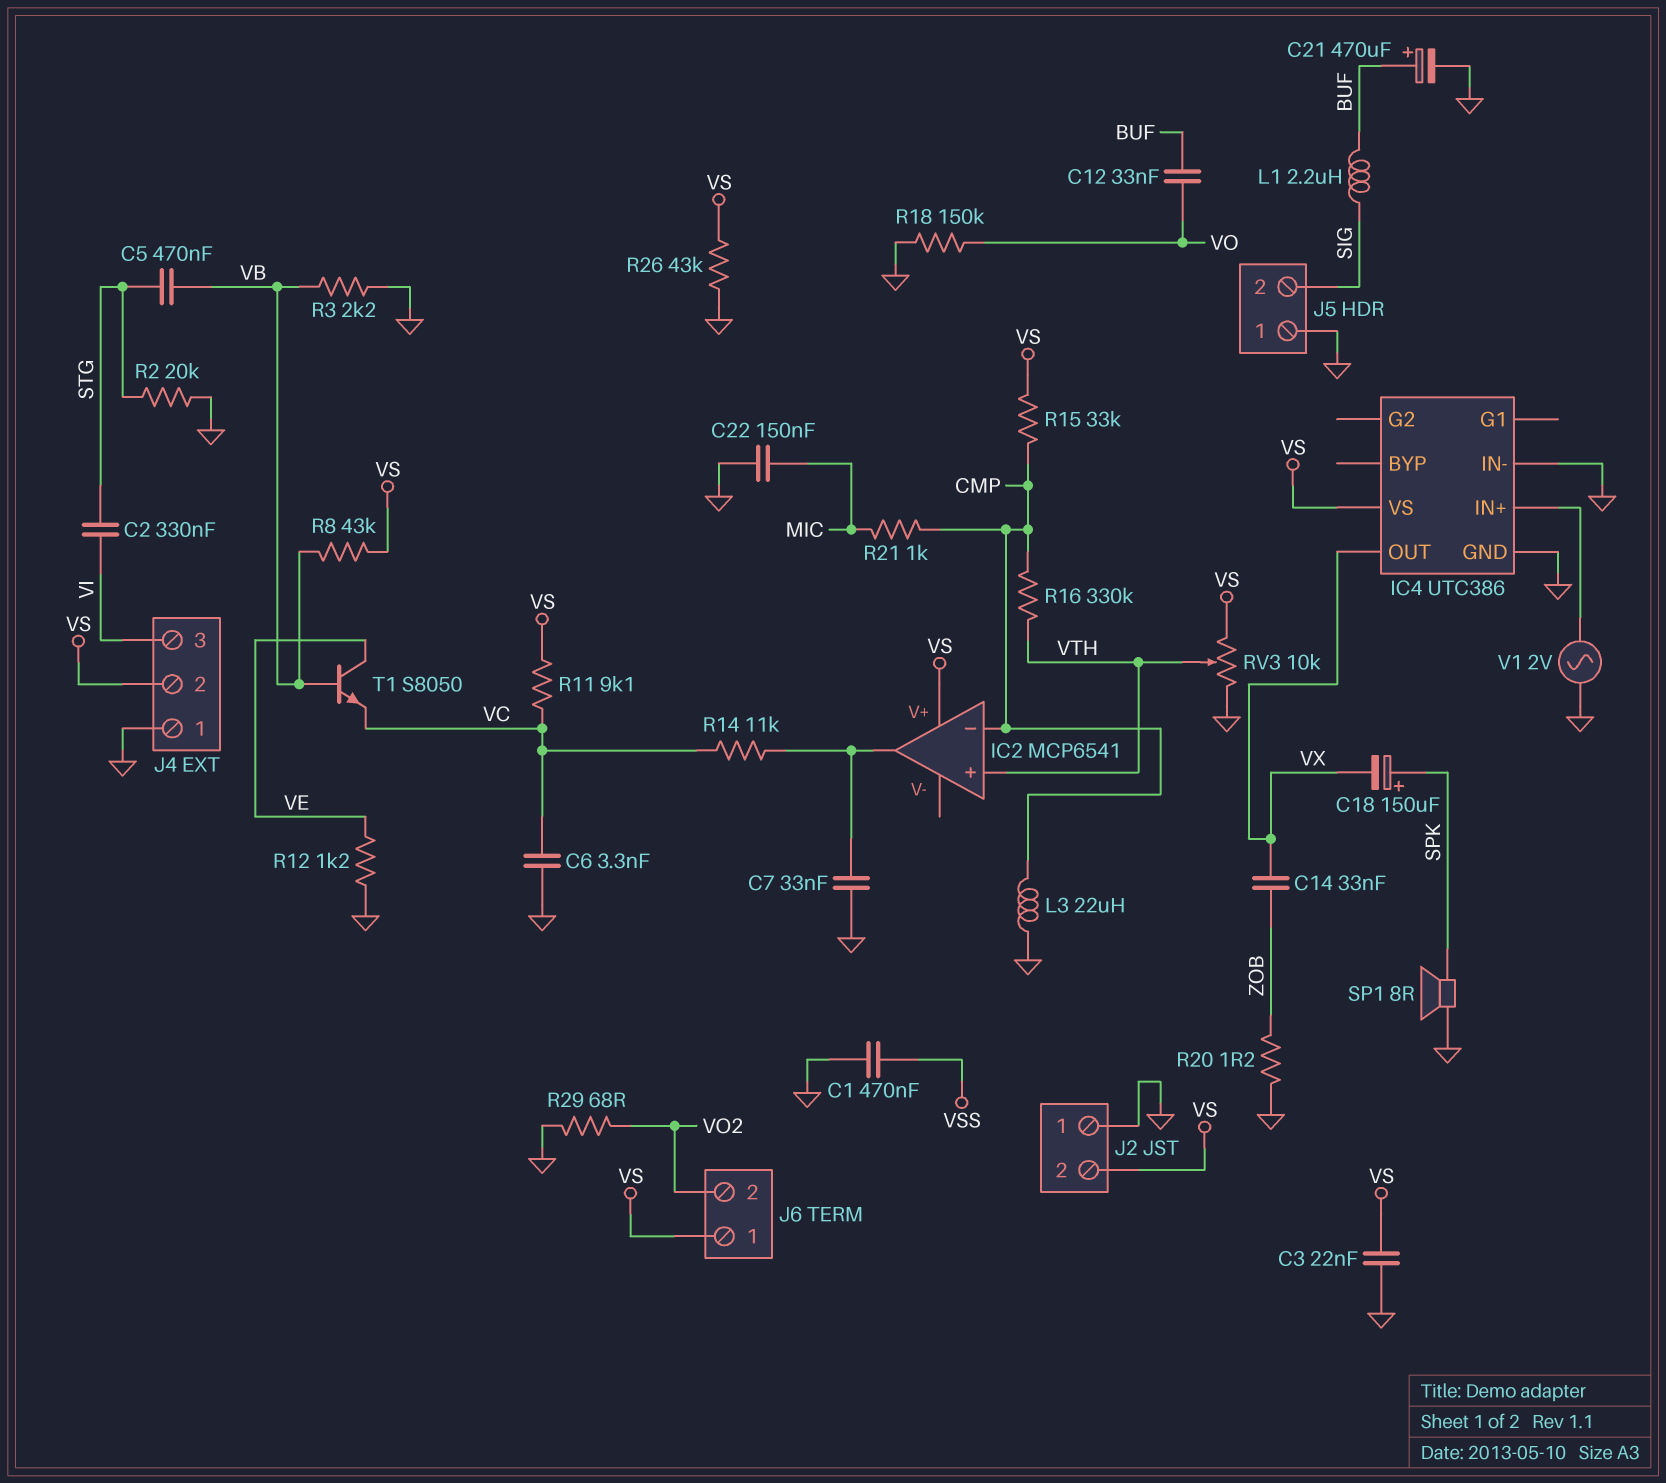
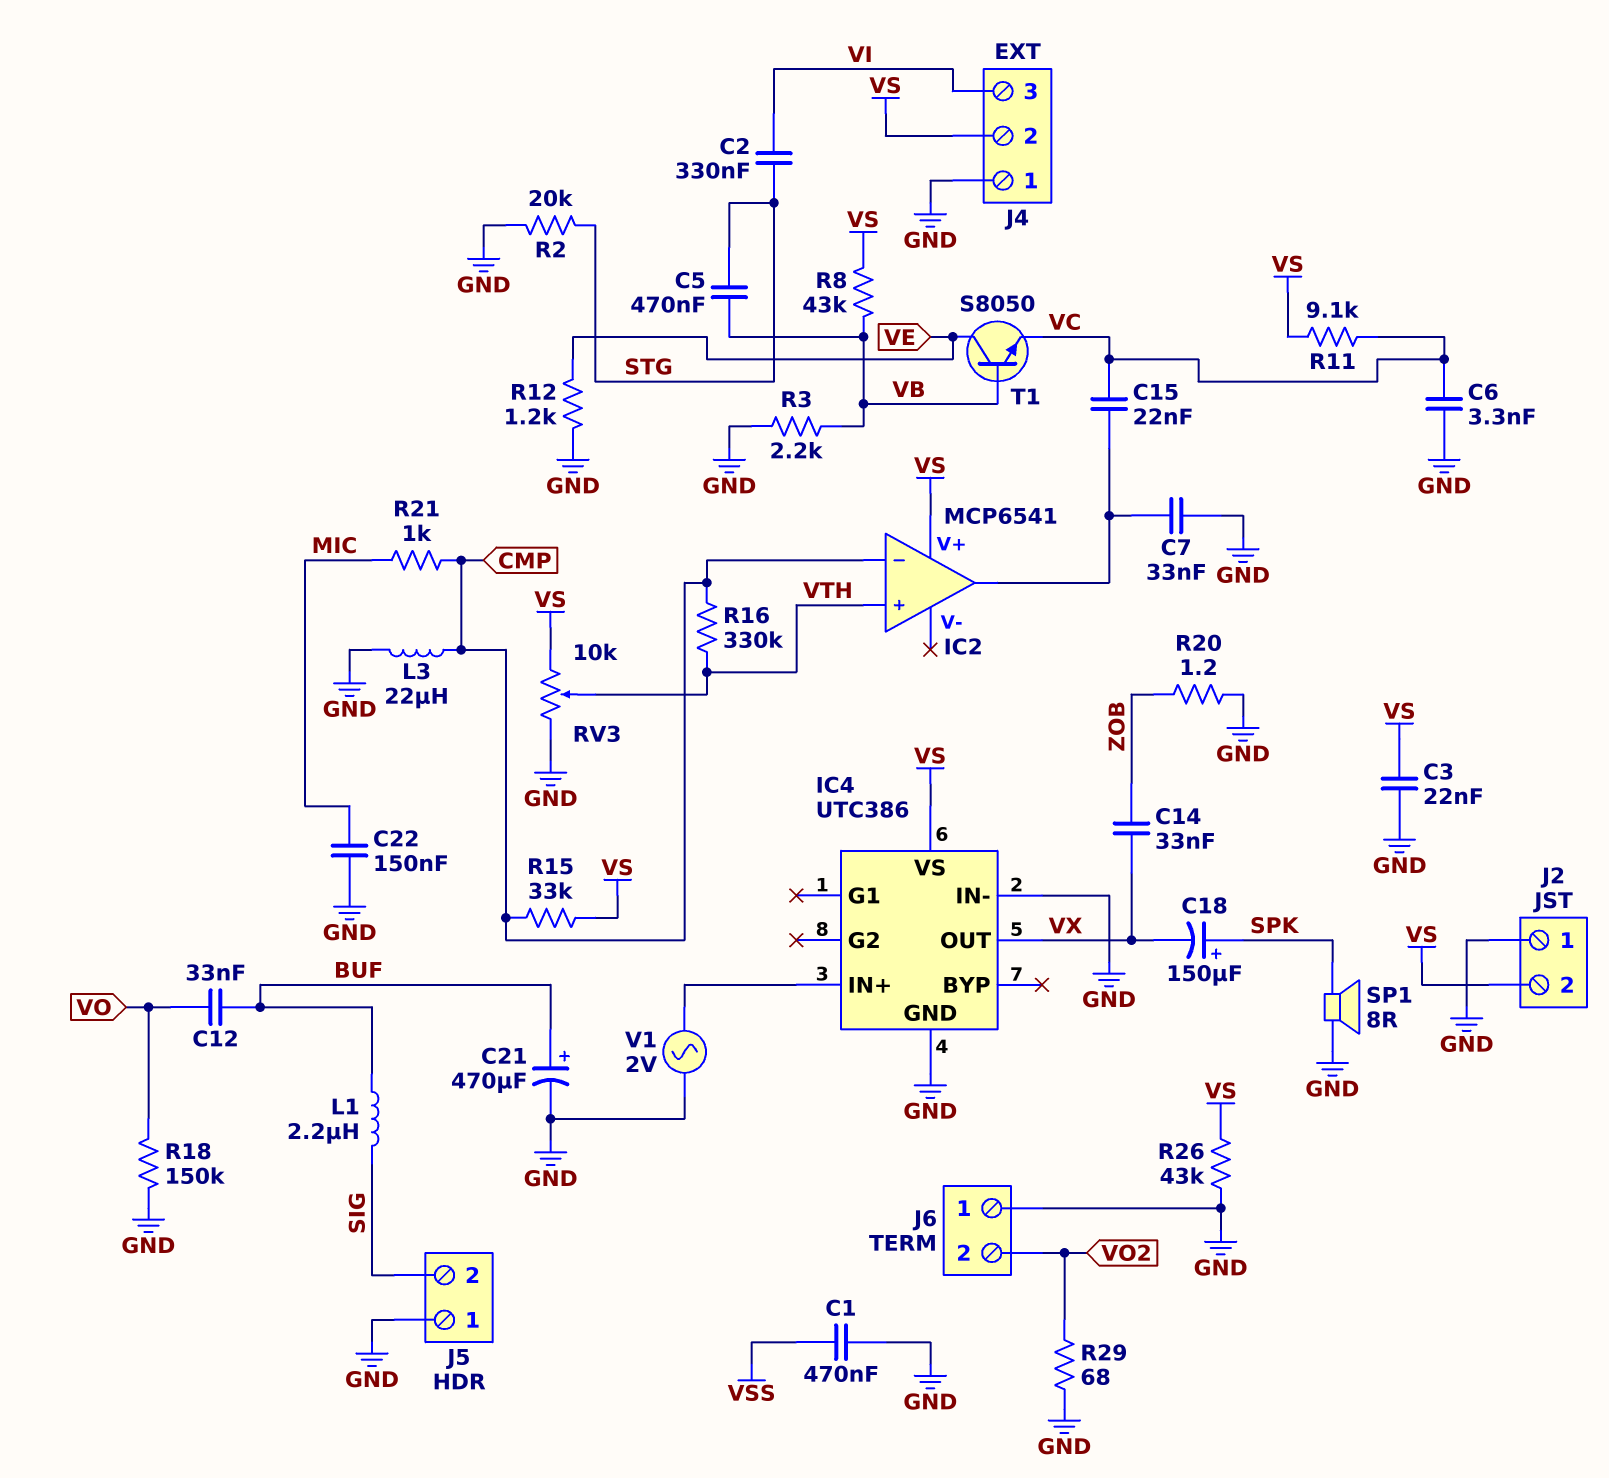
C15: none -> 22nF (IC2/out, VC)
J6 pin 1: VS -> GND
R14: 11k (IC2/out, VC) -> none

